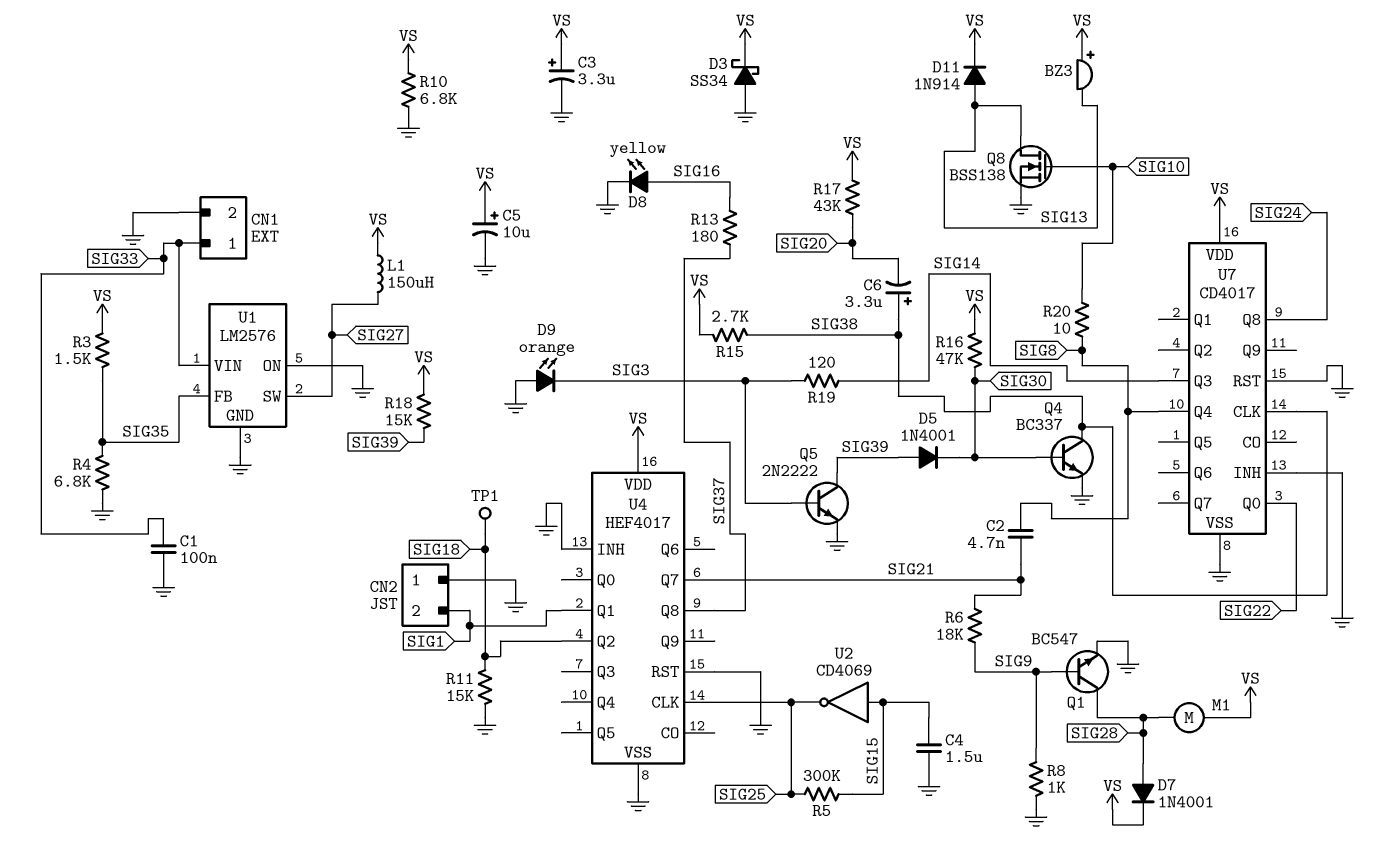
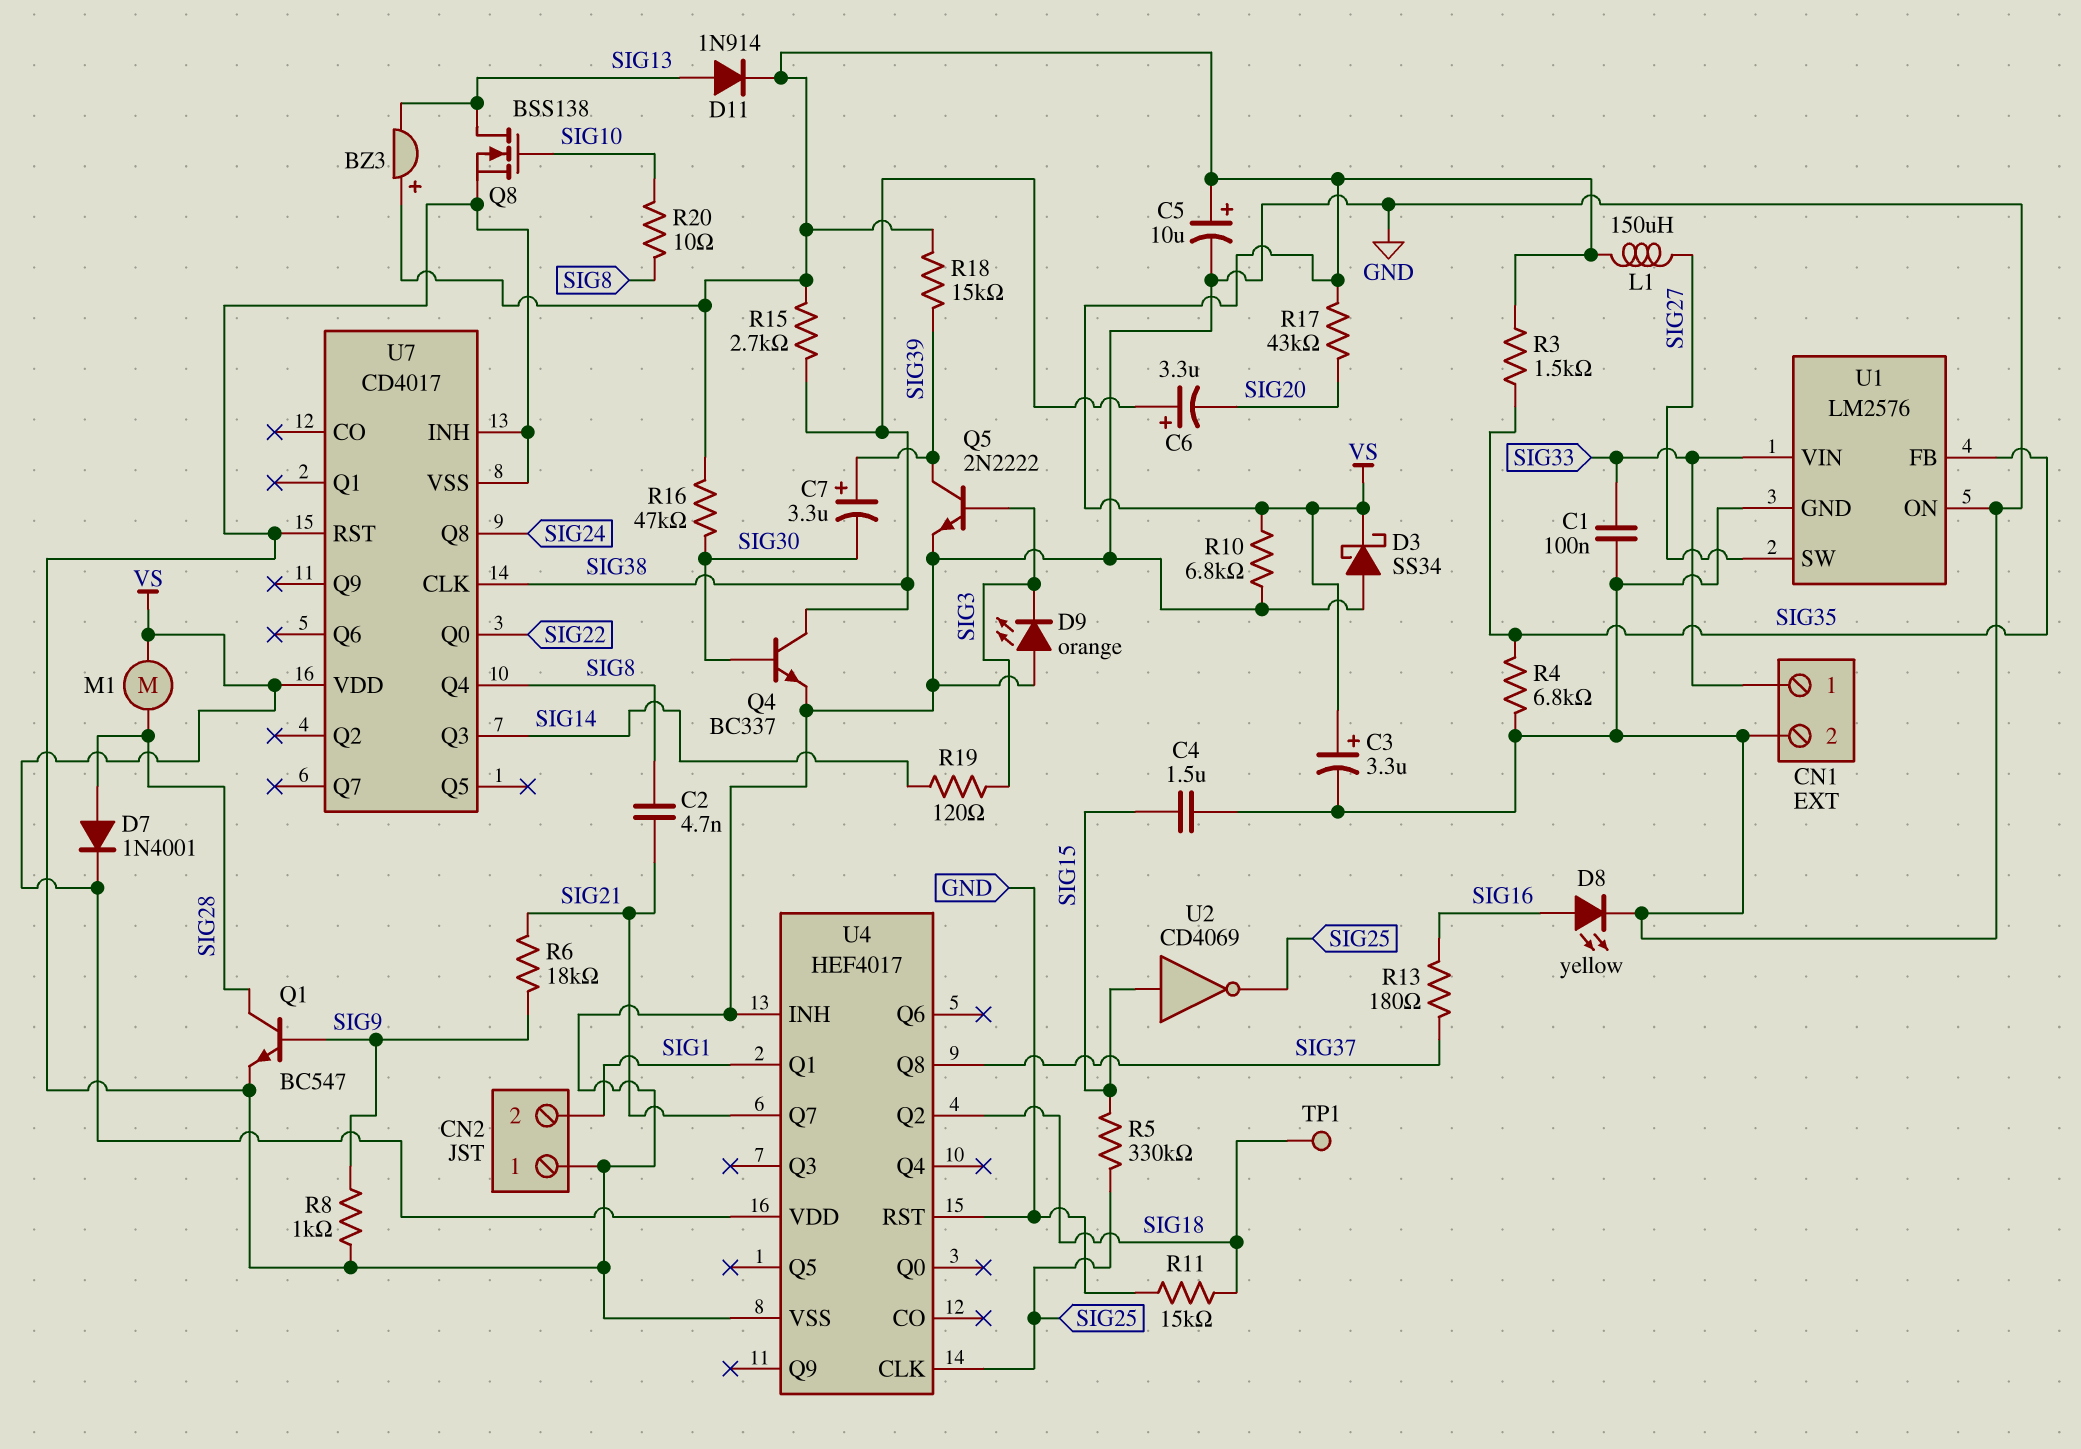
C7: none -> 3.3uF (plus SIG39, minus SIG30)
D5: diode 1N4001 (A SIG39, K SIG30) -> none
R5: 300k (SIG15, SIG25) -> 330k (SIG15, SIG25)

